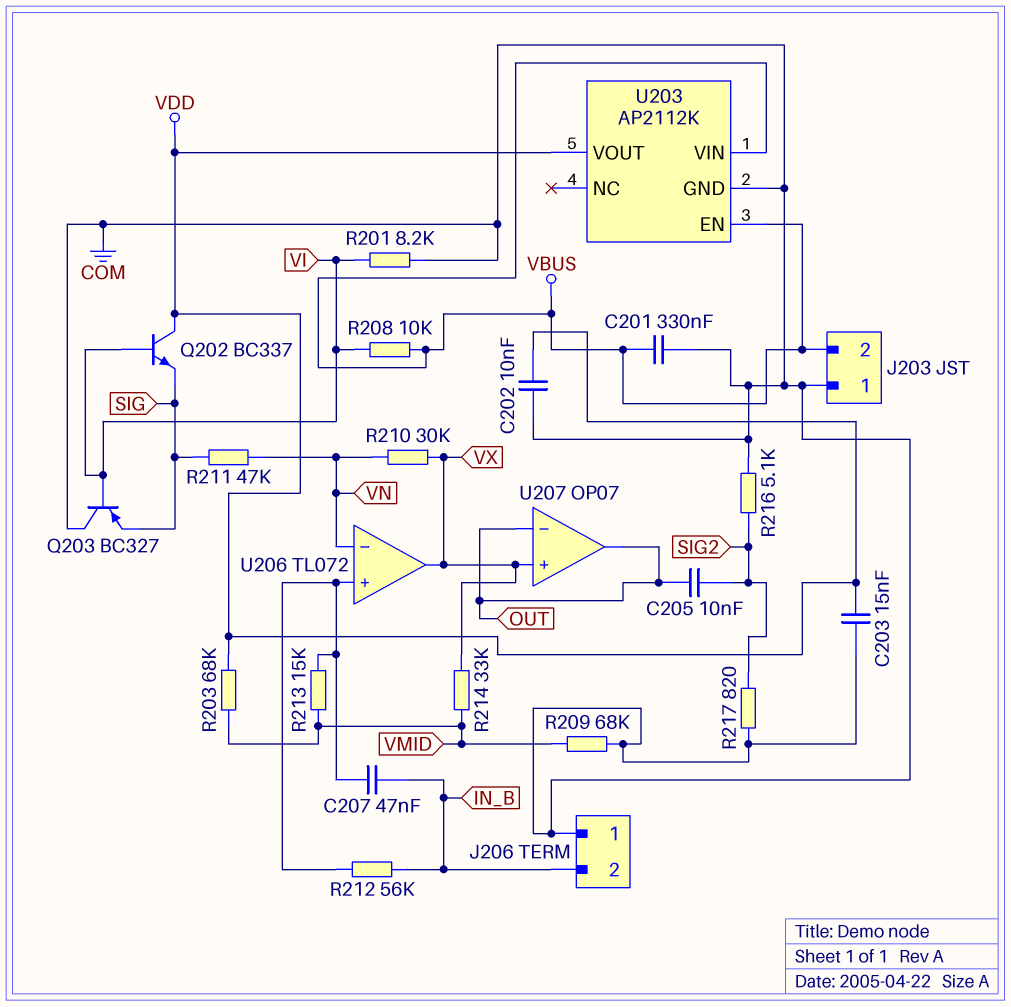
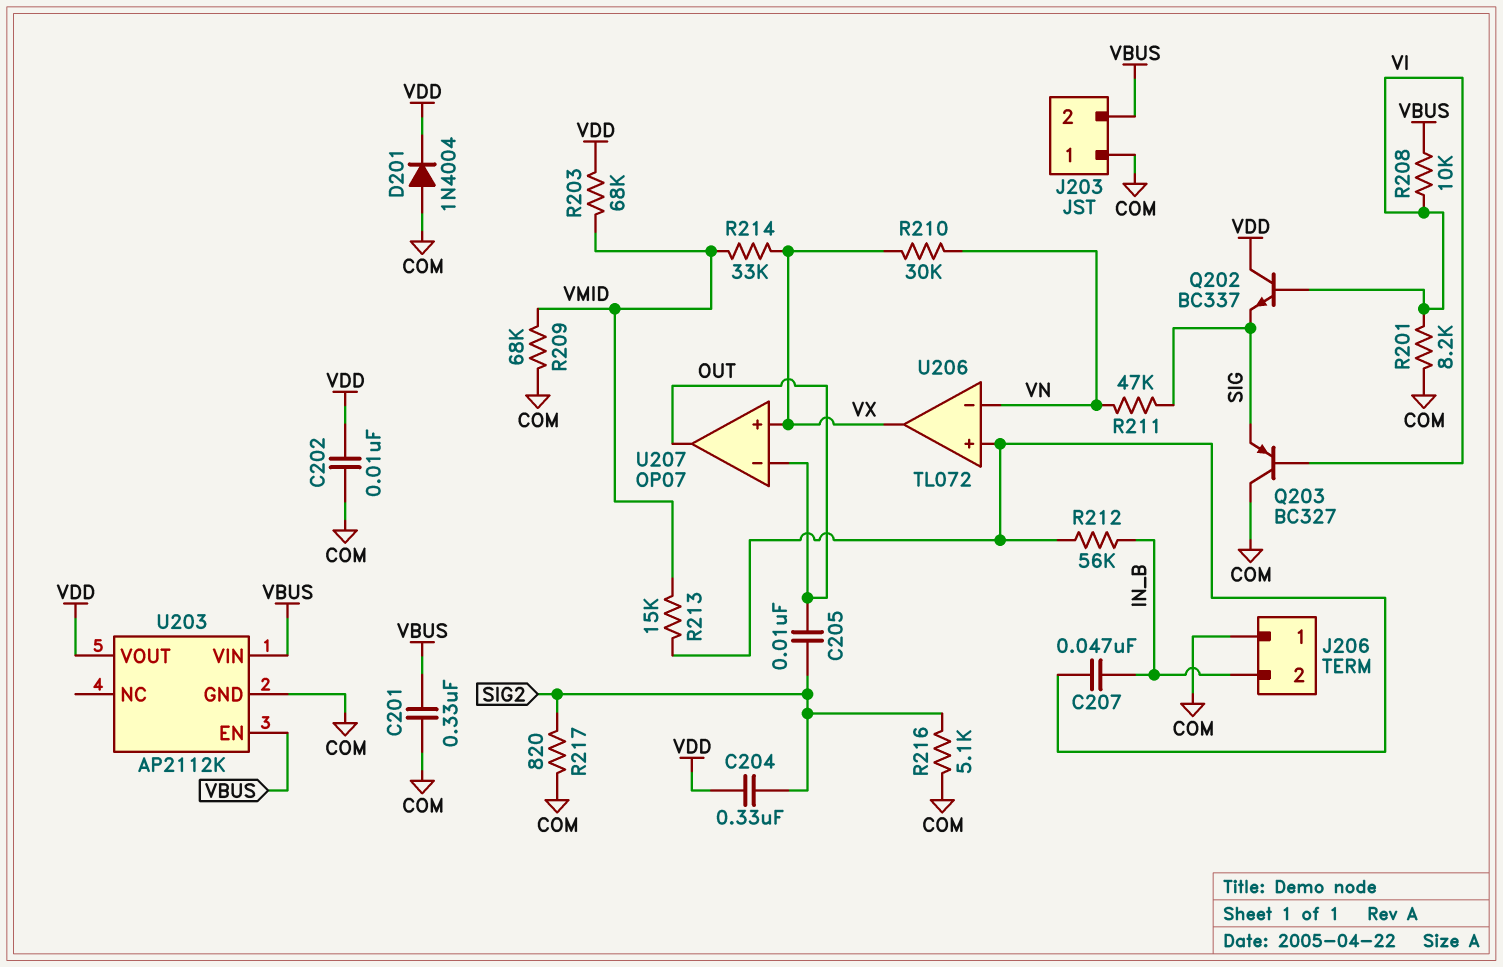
C203: 15nF (COM, VDD) -> none
C204: none -> 330nF (SIG2, VDD)
D201: none -> diode 1N4004 (A COM, K VDD)

